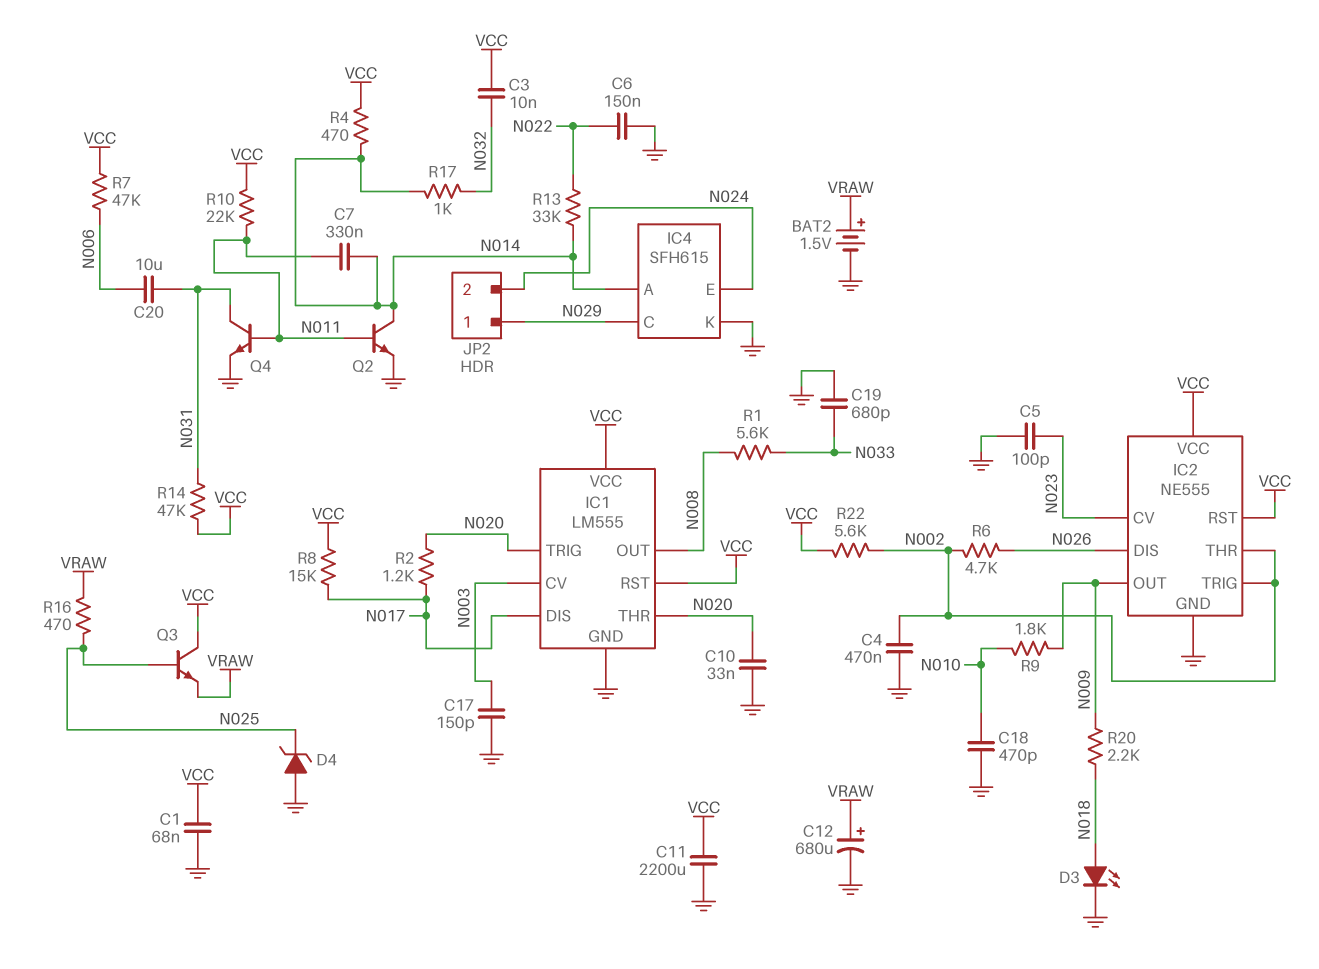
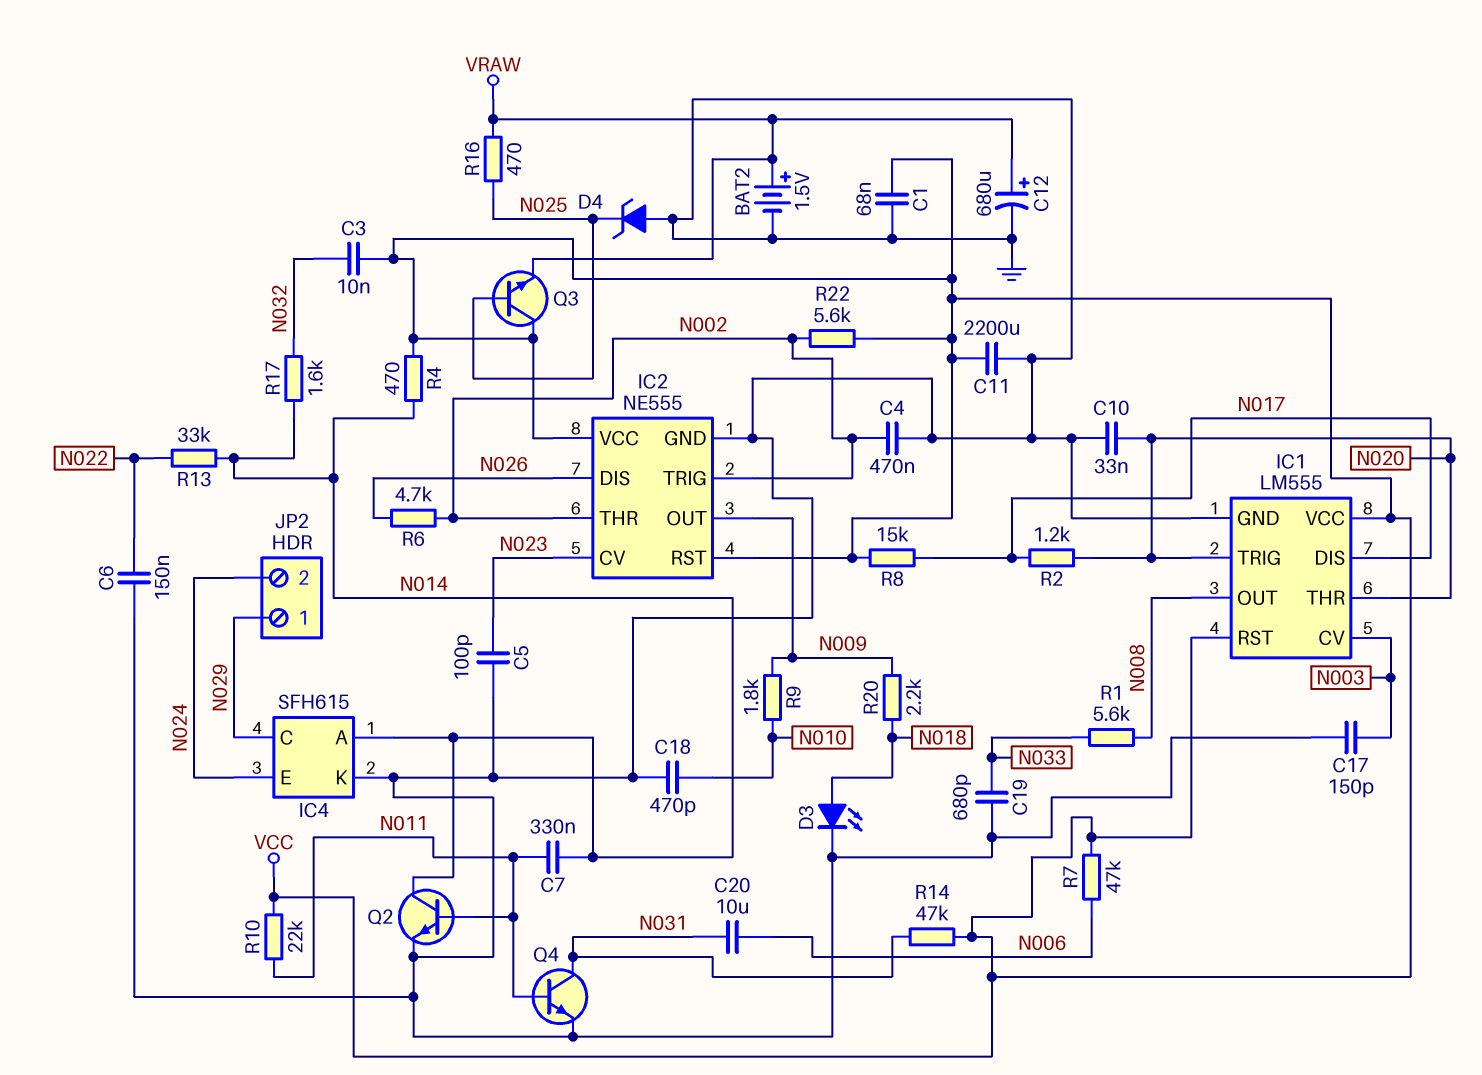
R17: 1k (N014, N032) -> 1.6k (N014, N032)

